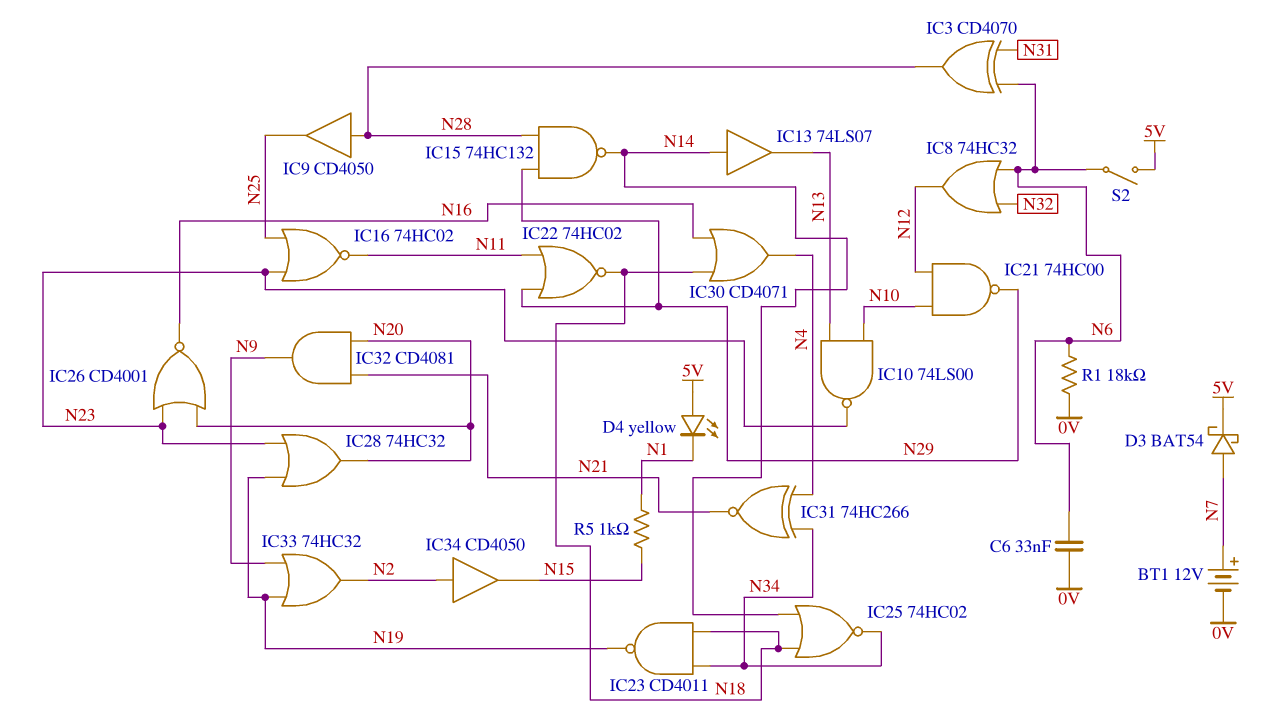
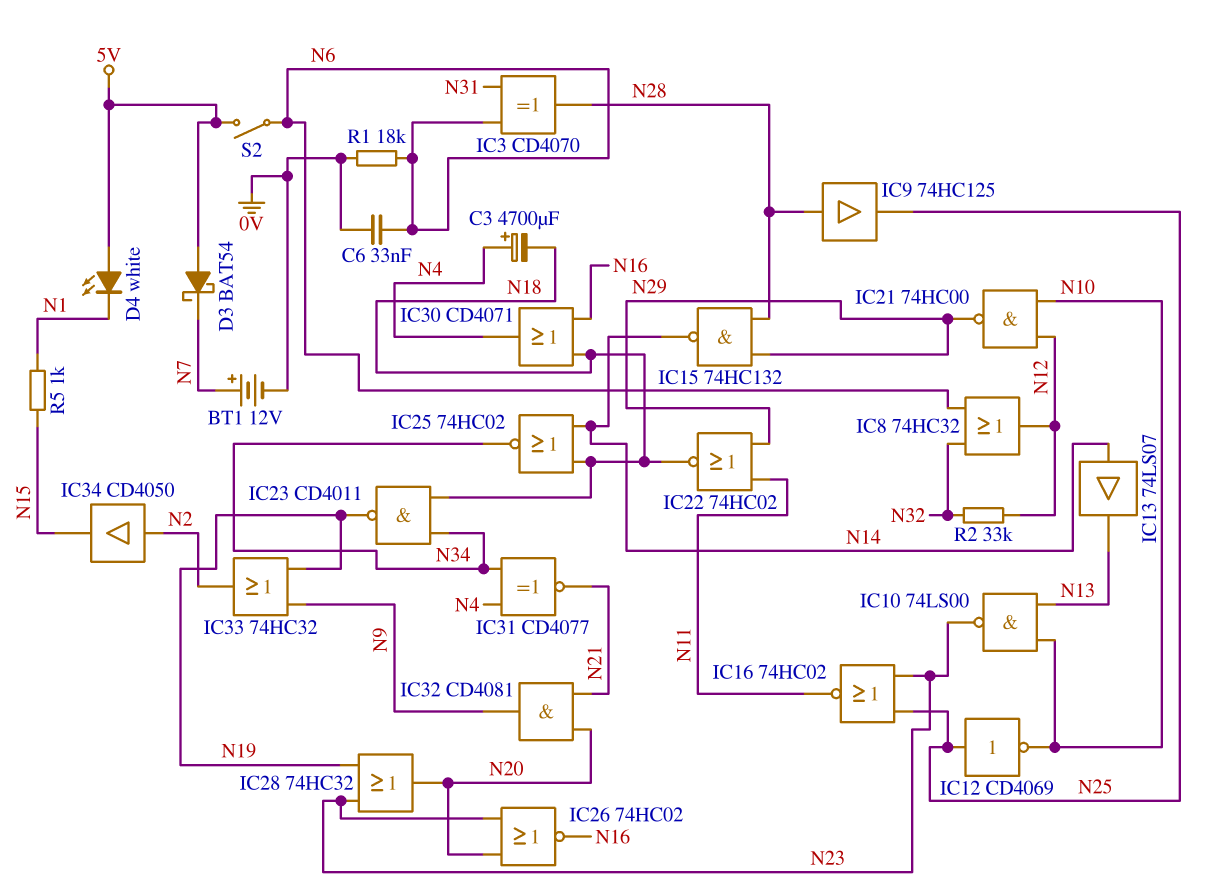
C3: none -> 4700uF (plus N4, minus N18)
D3: schottky BAT54 (A N7, K 5V) -> schottky BAT54 (A 5V, K N7)
D4: LED yellow (A 5V, K N1) -> LED white (A 5V, K N1)
IC9: buffer CD4050 (in N28, out N25) -> buffer 74HC125 (in N28, out N25)
IC12: none -> NOT CD4069 (in N25, out N10)
IC26: NOR CD4001 (in N20, in N23, out N16) -> NOR 74HC02 (in N20, in N23, out N16)
IC31: XNOR 74HC266 (in N4, in N34, out N21) -> XNOR CD4077 (in N4, in N34, out N21)
R2: none -> 33k (N12, N32)

